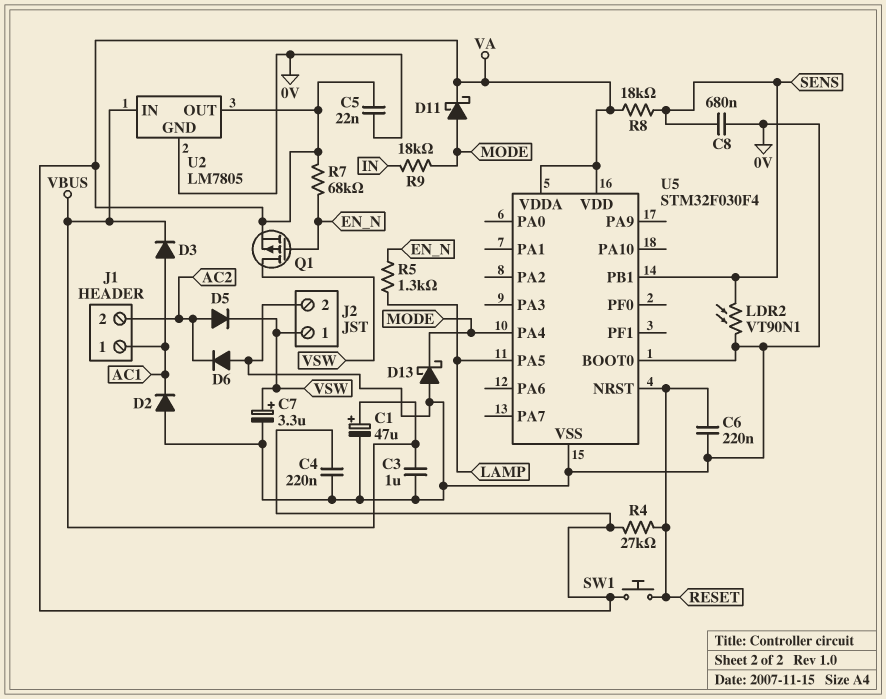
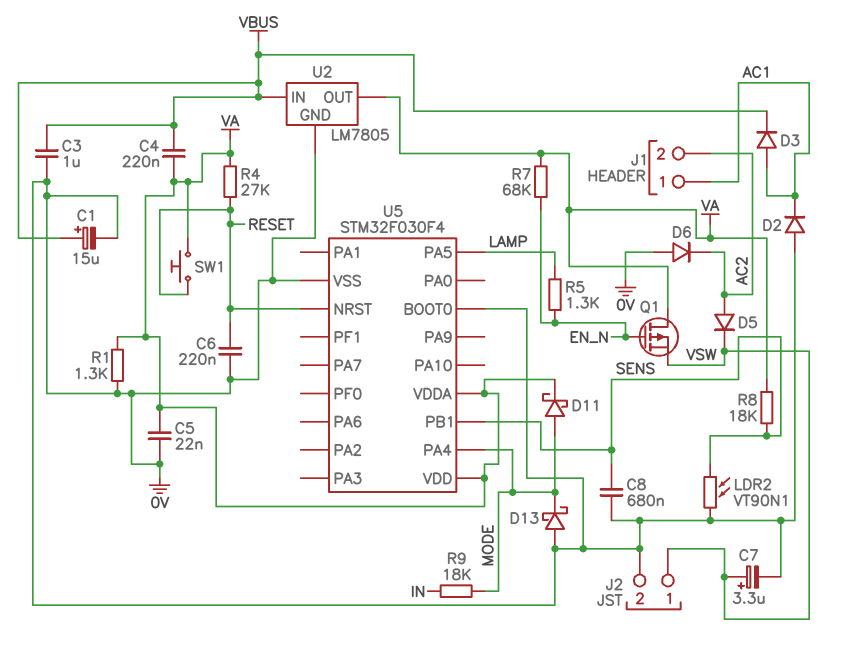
C1: 47uF (plus VBUS, minus 0V) -> 15uF (plus VBUS, minus 0V)
C4: 220nF (0V, VA) -> 220nF (VA, VBUS)
Q1: PMOS (G EN_N, D VSW, S VA) -> PMOS (G EN_N, D VA, S VSW)
R1: none -> 1.3k (0V, VA)

